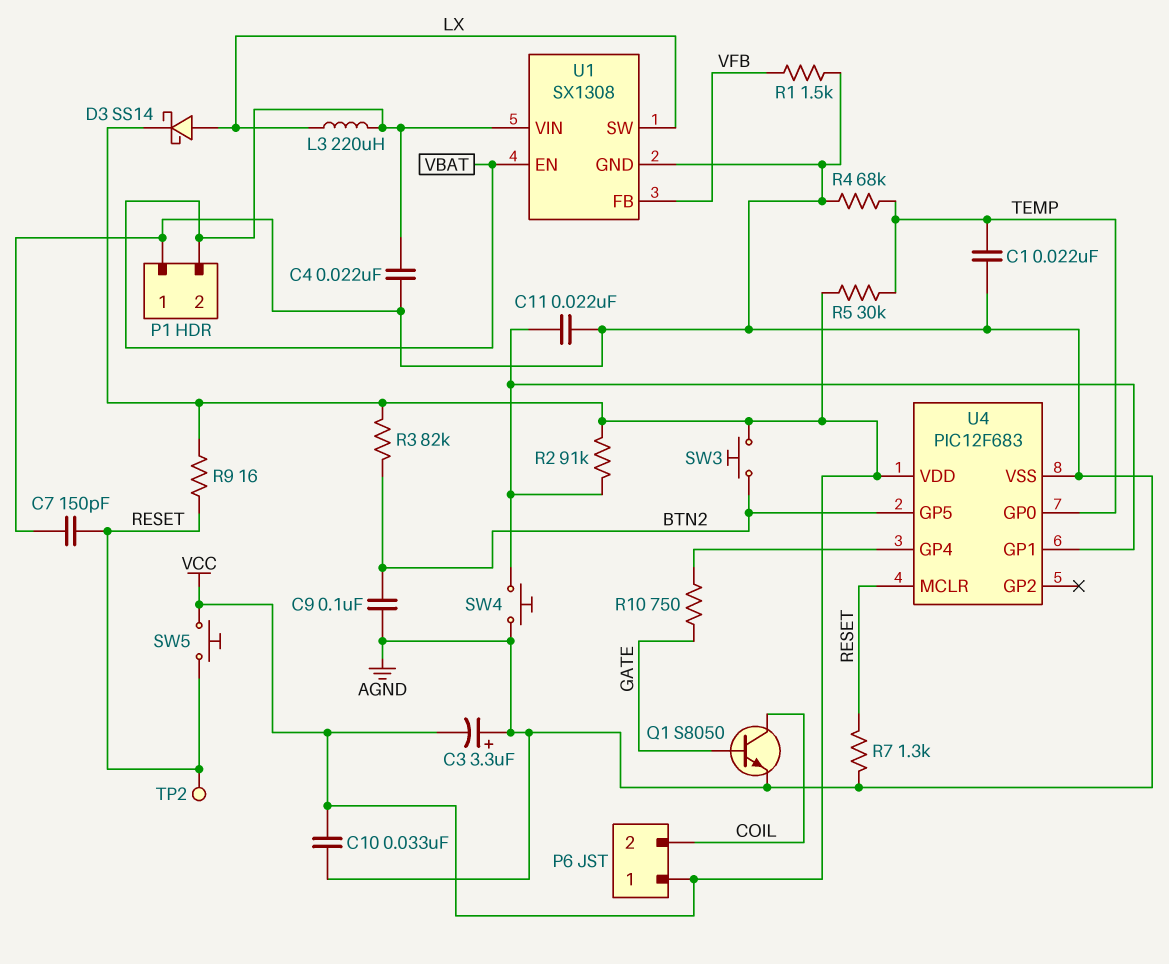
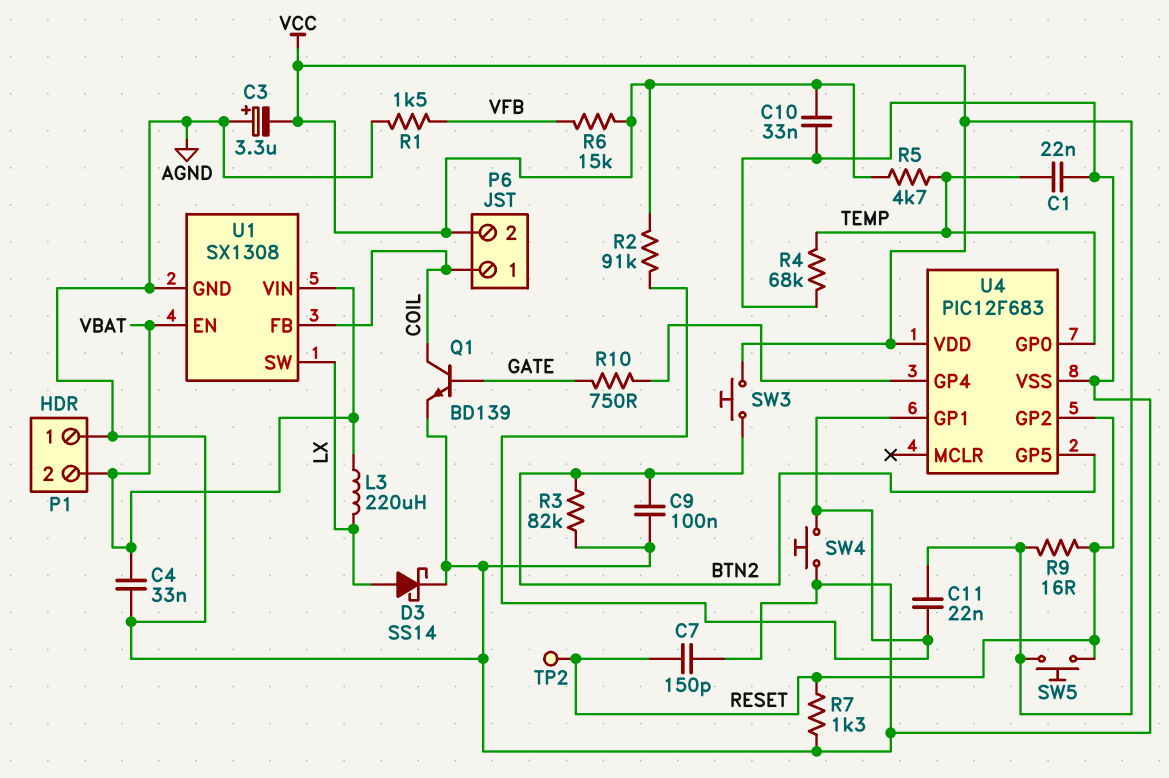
C4: 22nF (AGND, VBAT) -> 33nF (AGND, VBAT)
C11: 22nF (AGND, U4/GP1) -> 22nF (U4/GP1, VCC)
D3: schottky SS14 (A LX, K VCC) -> schottky SS14 (A LX, K AGND)
P6 pin 1: VCC -> COIL
P6 pin 2: COIL -> VCC
Q1: NPN S8050 (B GATE, C COIL, E AGND) -> NPN BD139 (B GATE, C COIL, E AGND)
R3: 82k (BTN2, VCC) -> 82k (AGND, BTN2)
R5: 30k (TEMP, VCC) -> 4.7k (TEMP, VCC)
R6: none -> 15k (VCC, VFB)
U1 pin FB: VFB -> COIL
U4 pin GP2: none -> RESET
U4 pin MCLR: RESET -> none

